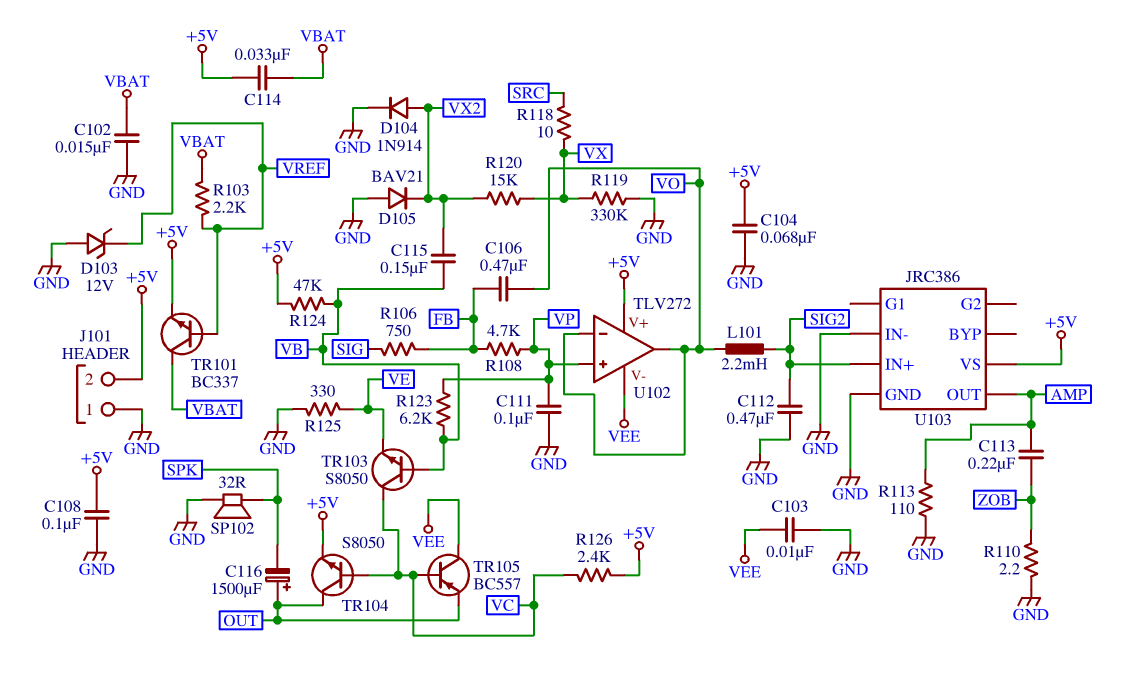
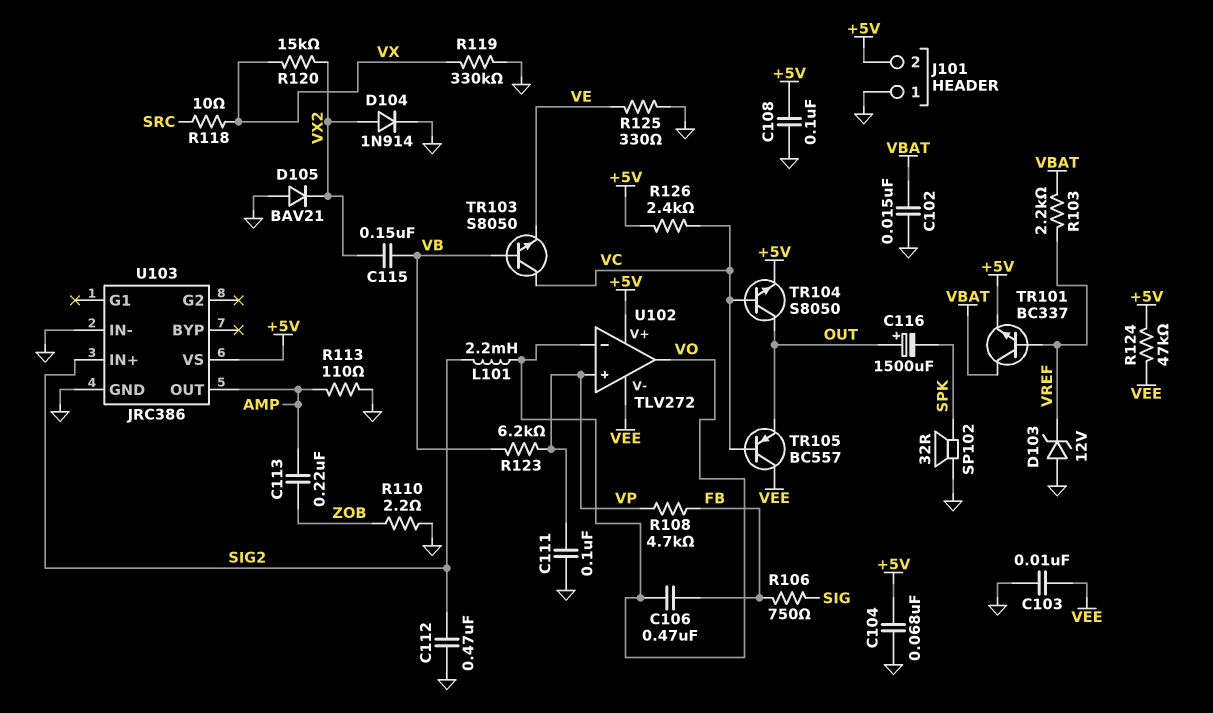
C114: 33nF (+5V, VBAT) -> none
R124: 47k (+5V, VB) -> 47k (+5V, VEE)

